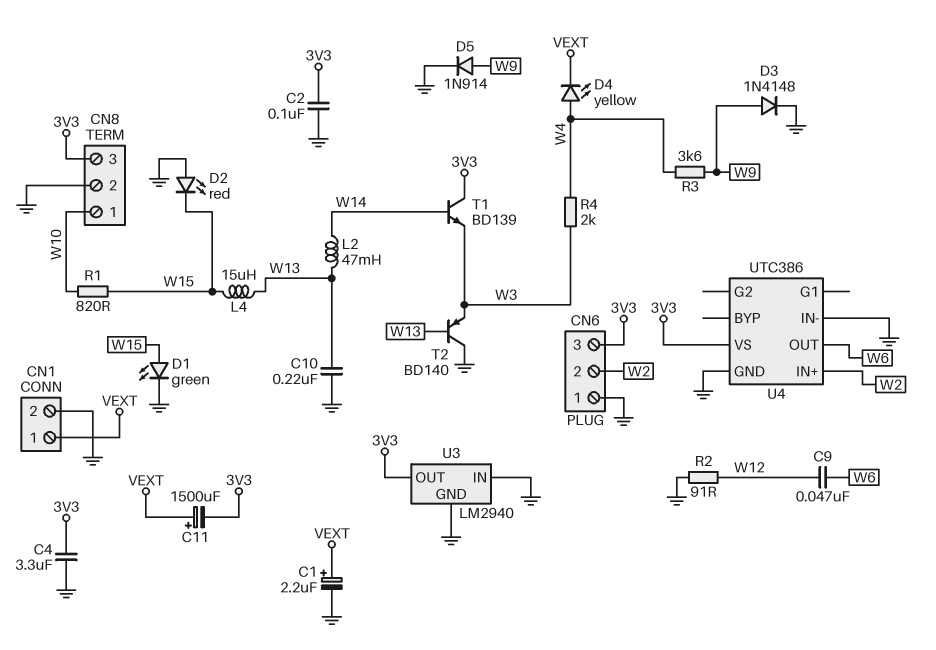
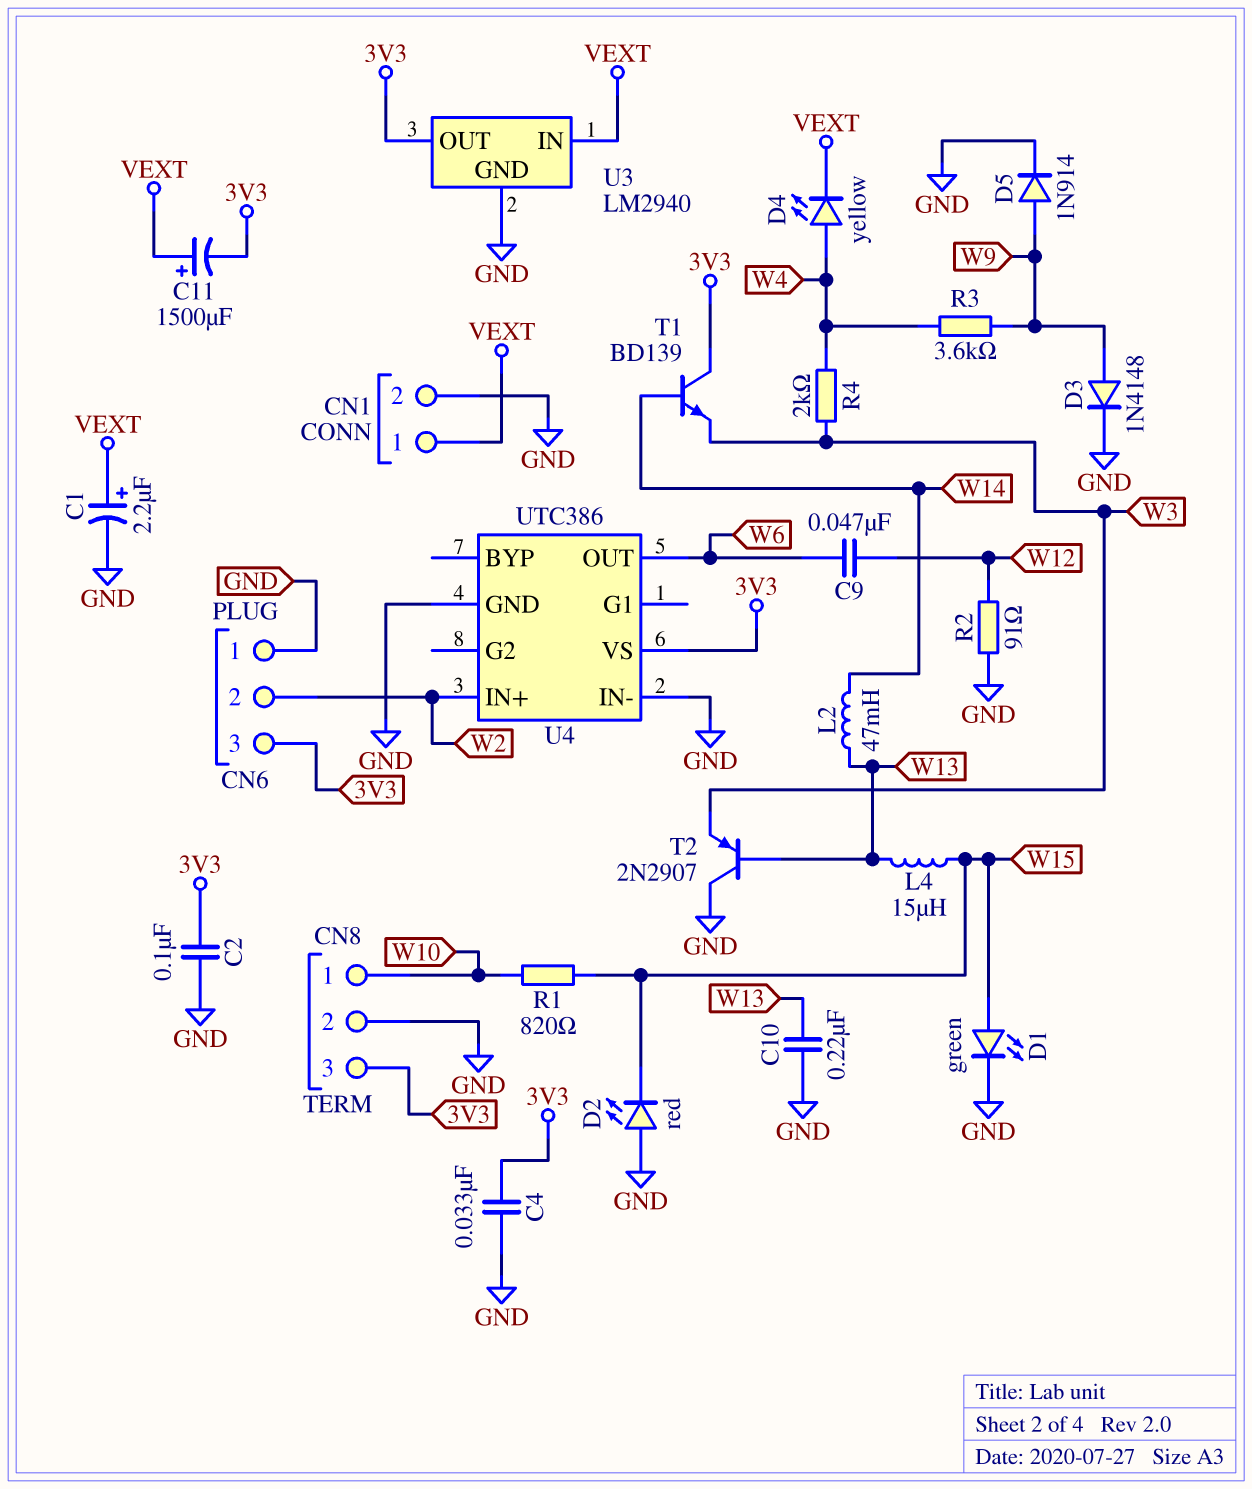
C4: 3.3uF (3V3, GND) -> 33nF (3V3, GND)
T2: PNP BD140 (B W13, C GND, E W3) -> PNP 2N2907 (B W13, C GND, E W3)
U3 pin IN: GND -> VEXT

